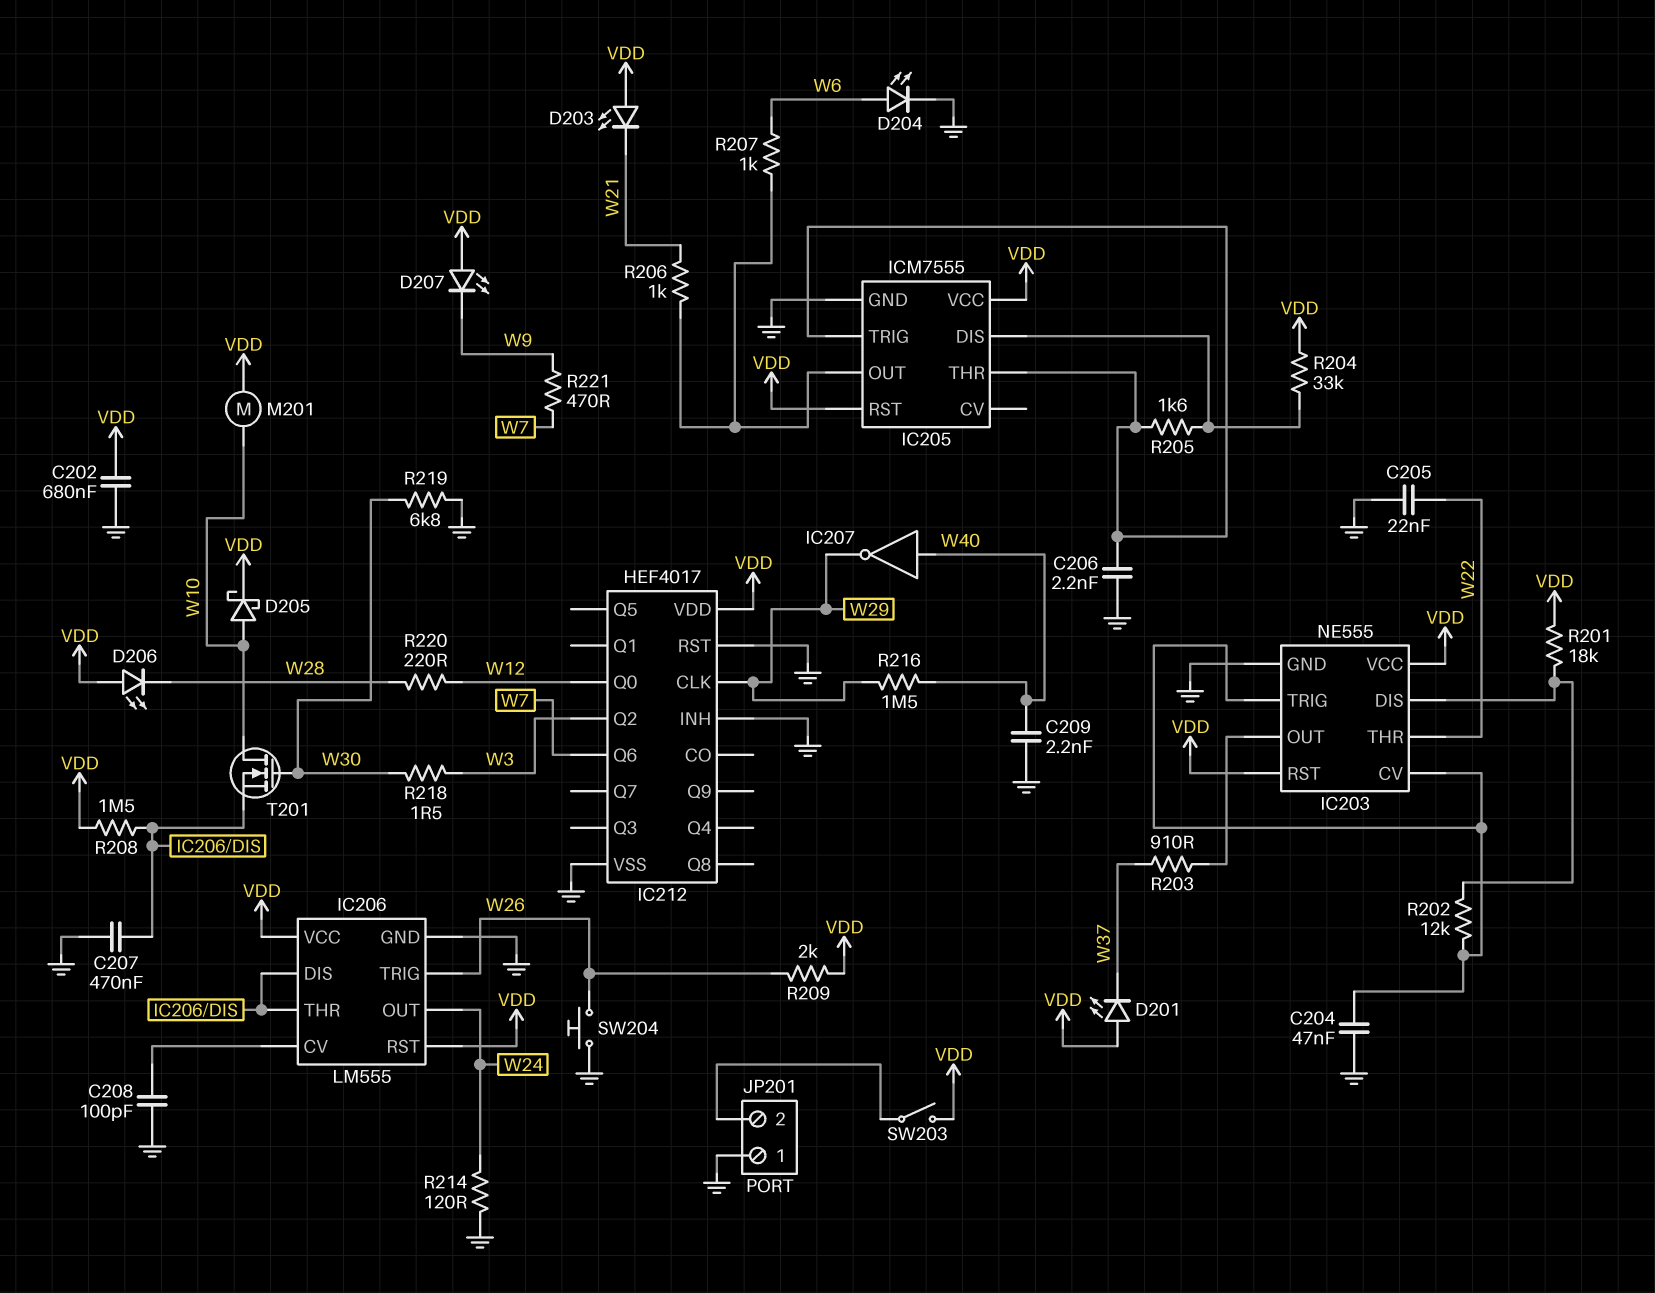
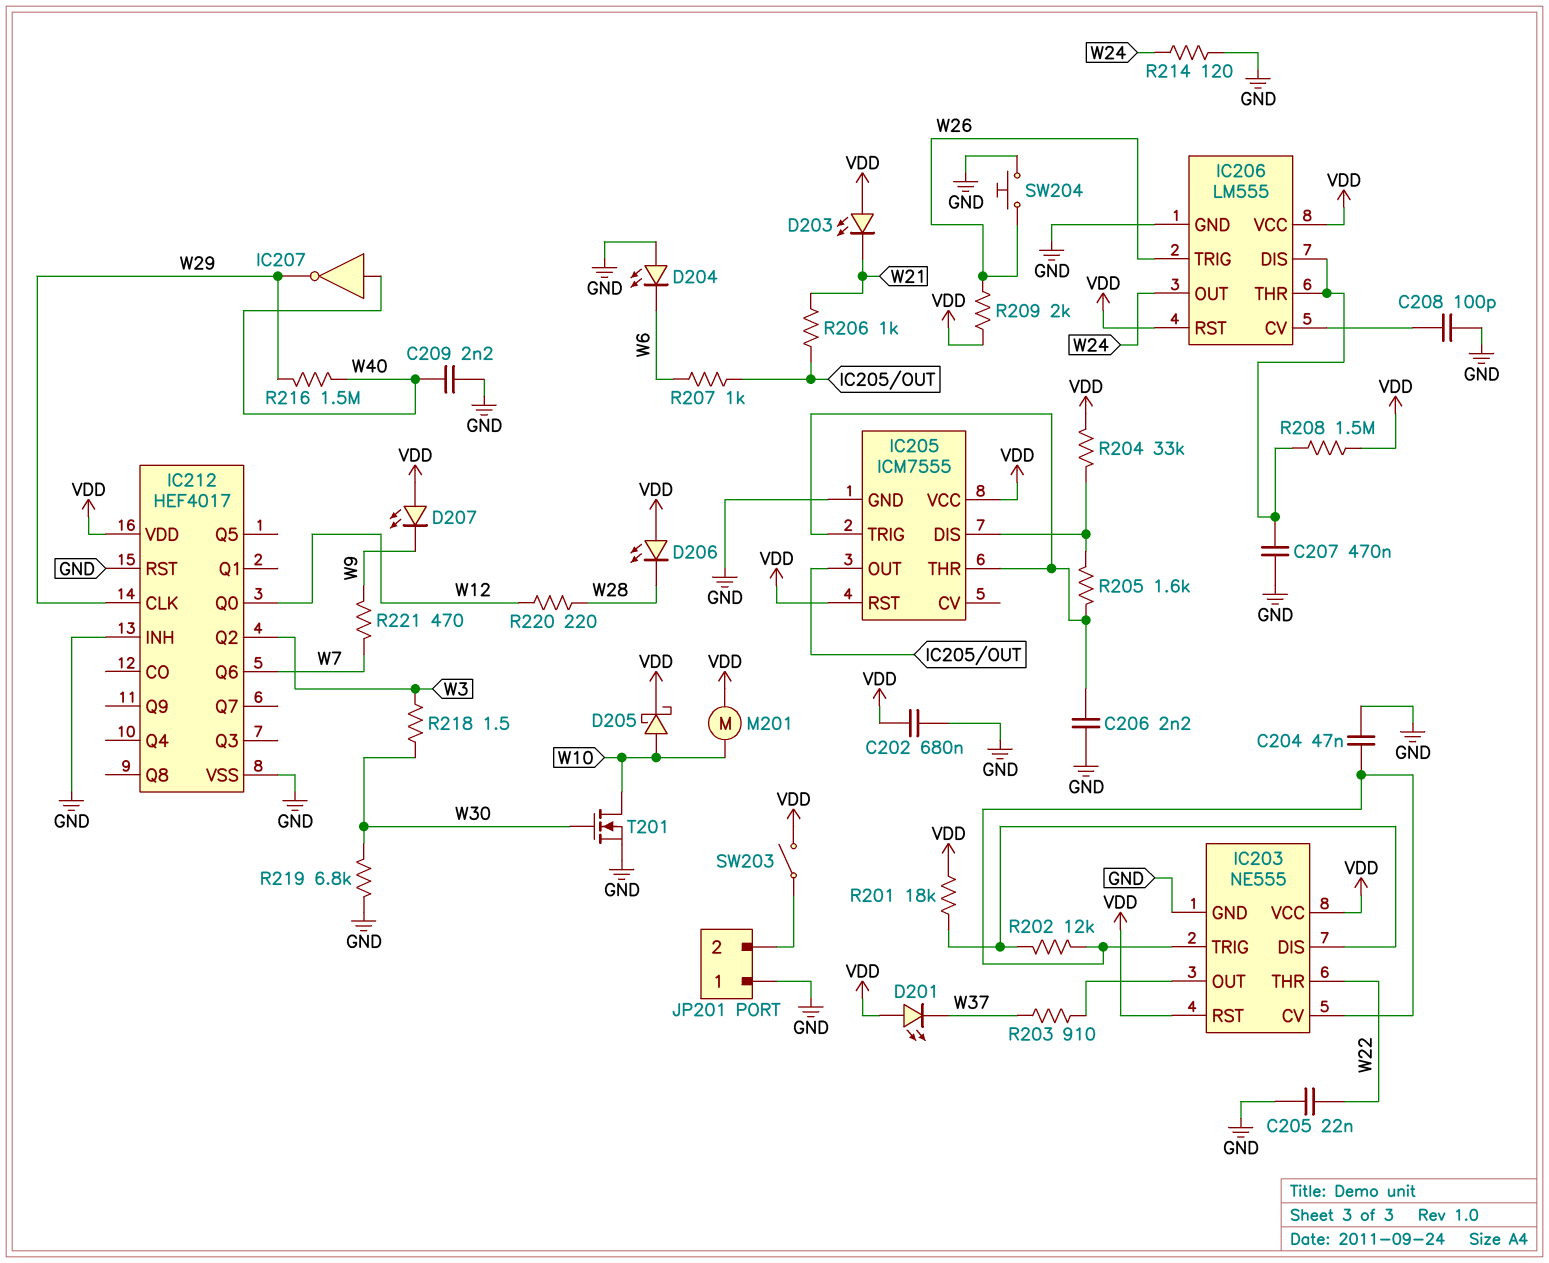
D204: LED (A W6, K GND) -> LED (A GND, K W6)
T201: NMOS (G W30, D W10, S IC206/DIS) -> NMOS (G W30, D W10, S GND)

